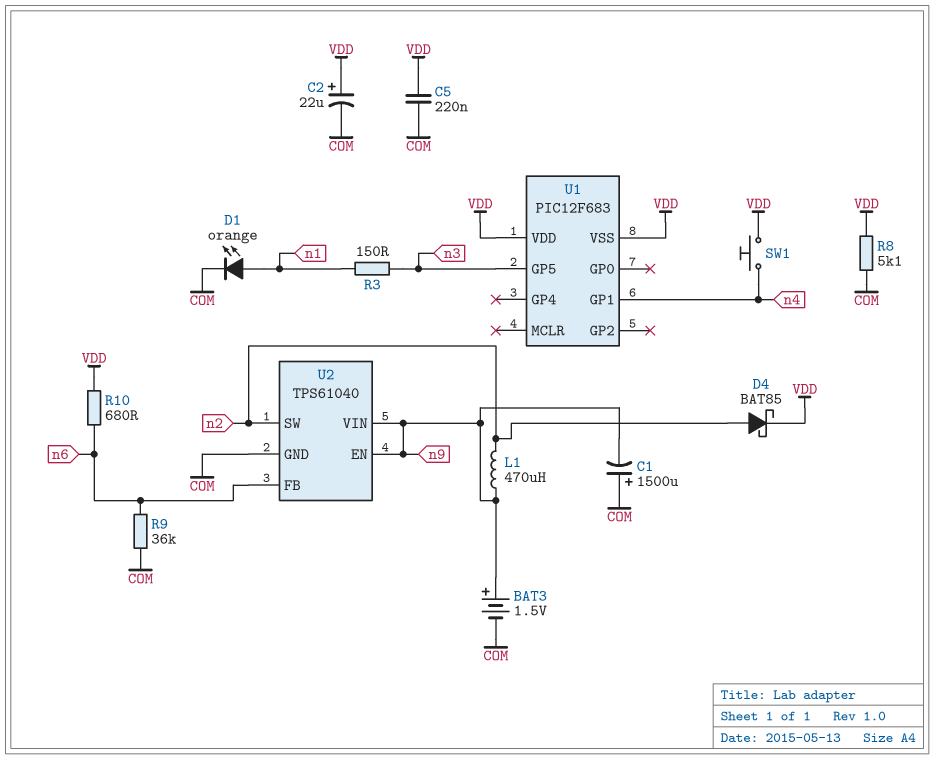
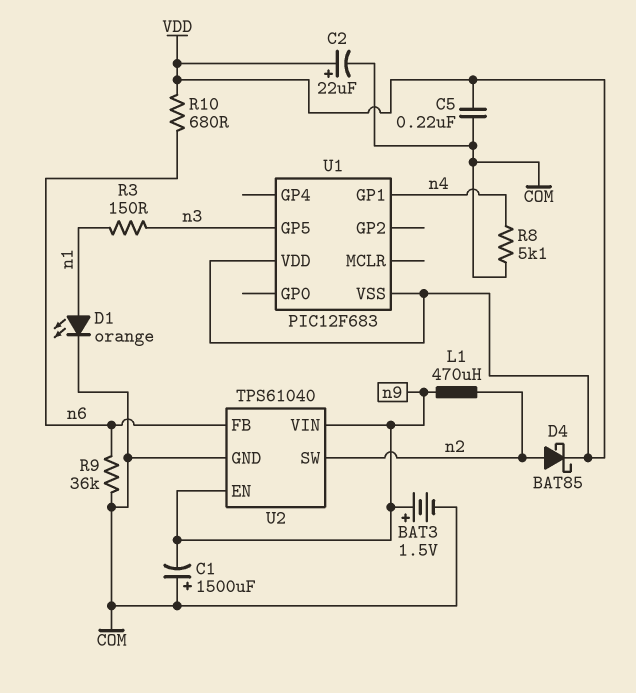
R8: 5.1k (COM, VDD) -> 5.1k (COM, n4)
SW1: button (VDD, n4) -> none

